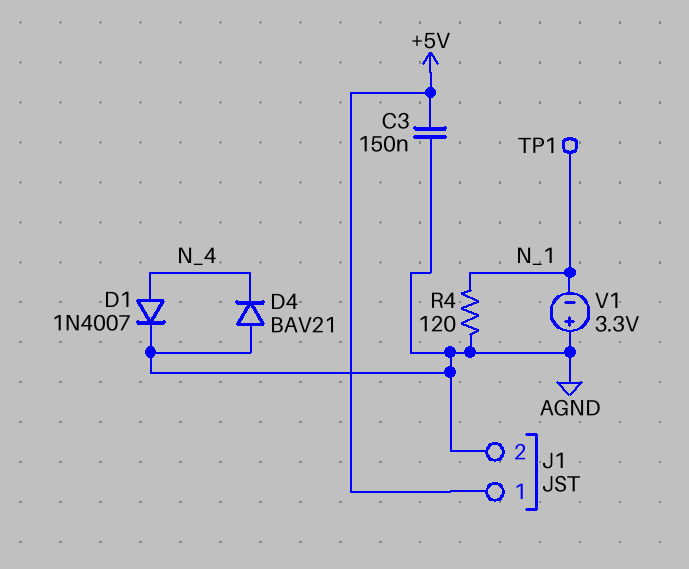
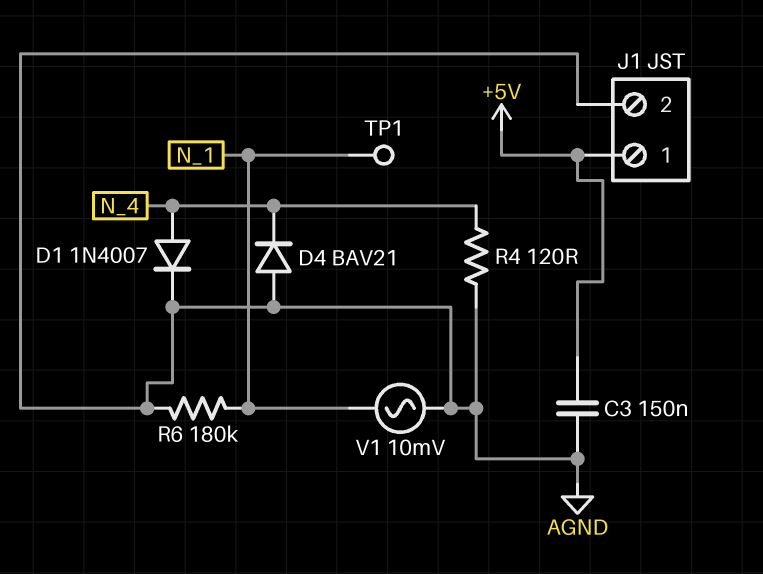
R4: 120 (AGND, N_1) -> 120 (AGND, N_4)
R6: none -> 180k (AGND, N_1)
V1: 3.3V (plus AGND, minus N_1) -> AC 10mV (AGND, N_1)

